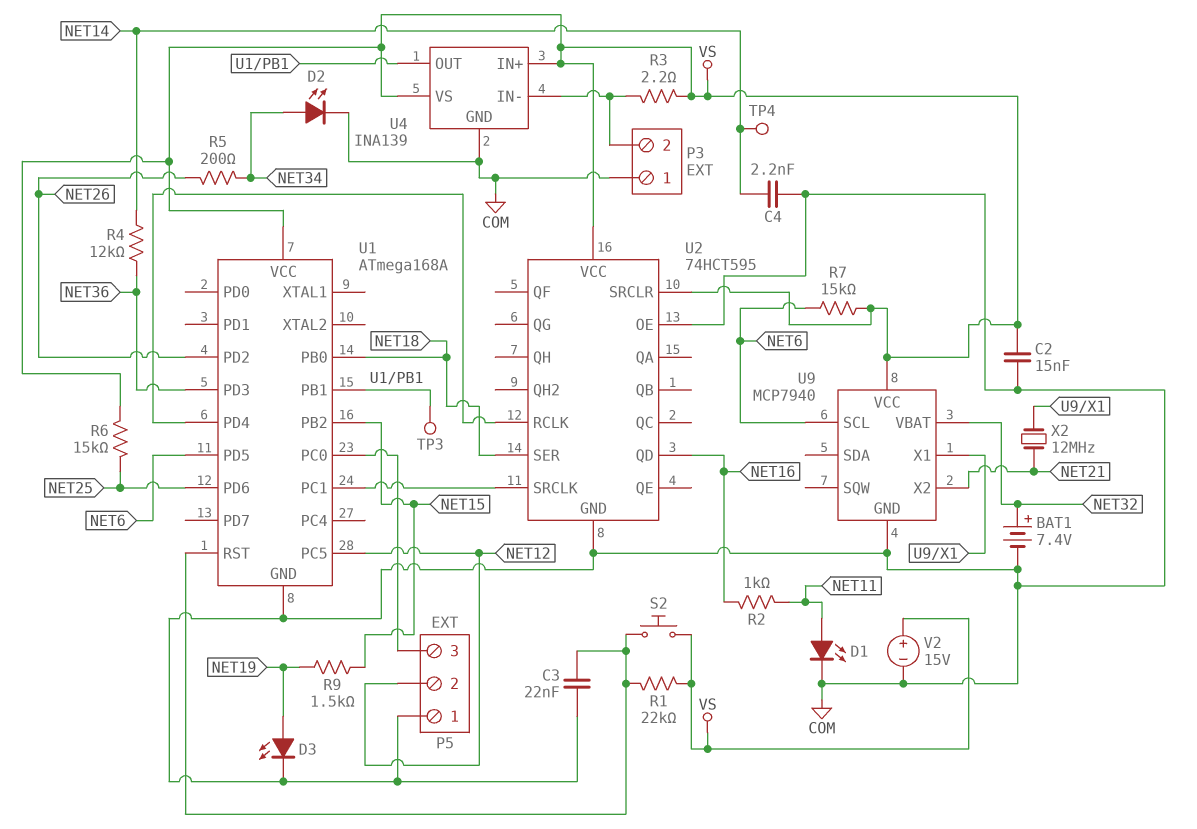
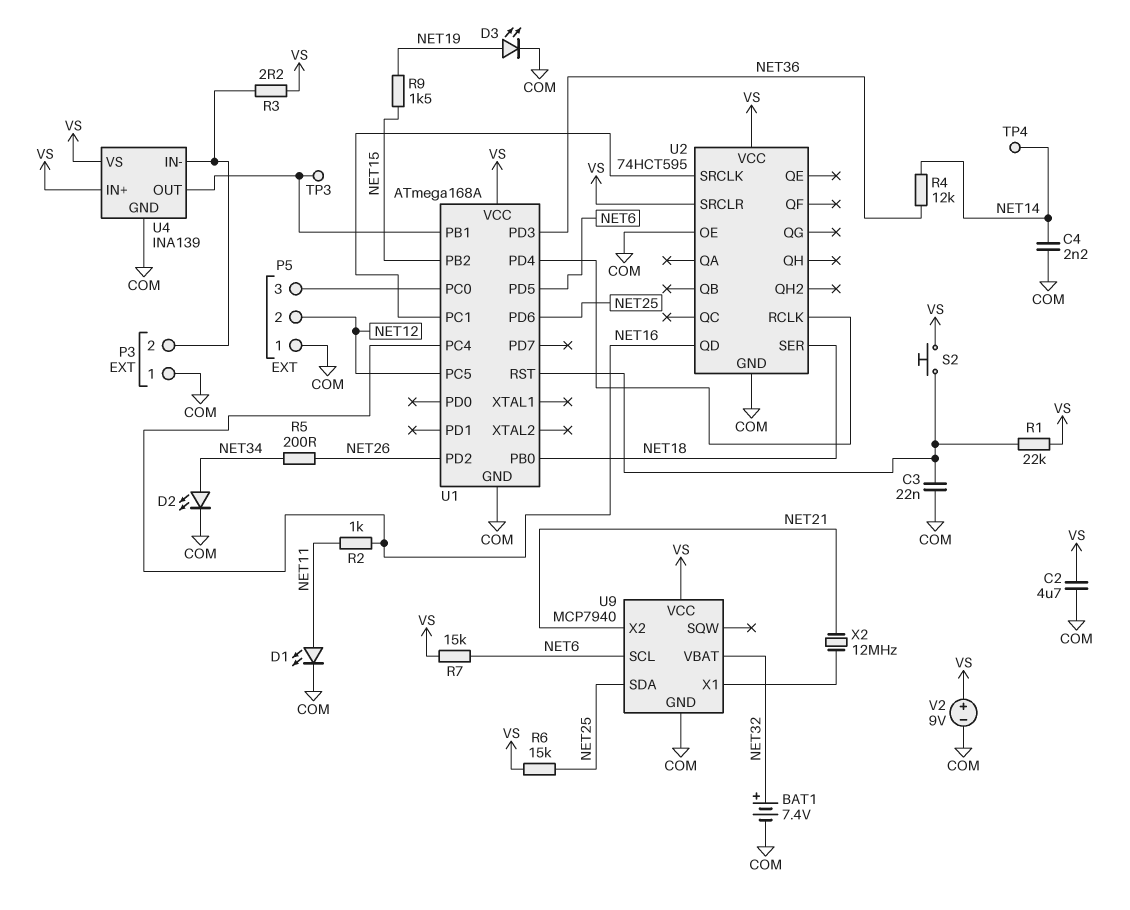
C2: 15nF (COM, VS) -> 4.7uF (COM, VS)
U1 pin PC4: none -> NET16
U9 pin SDA: none -> NET25
V2: 15V (plus VS, minus COM) -> 9V (plus VS, minus COM)

